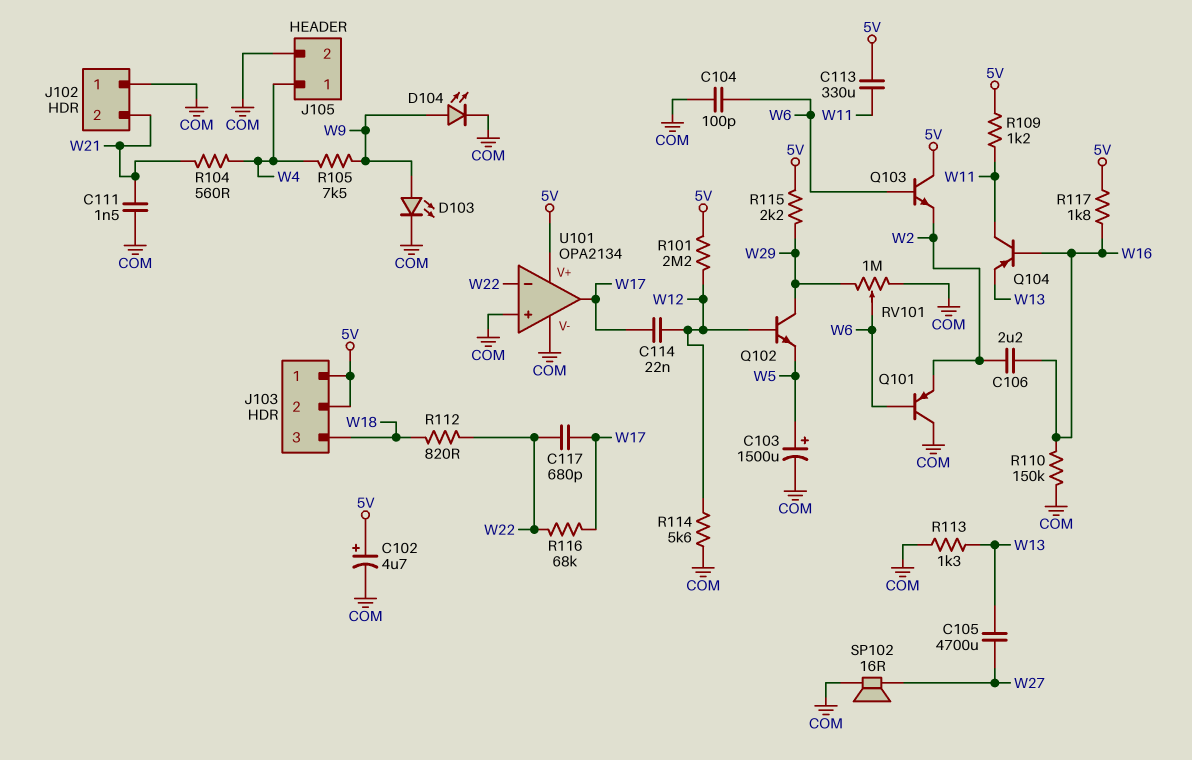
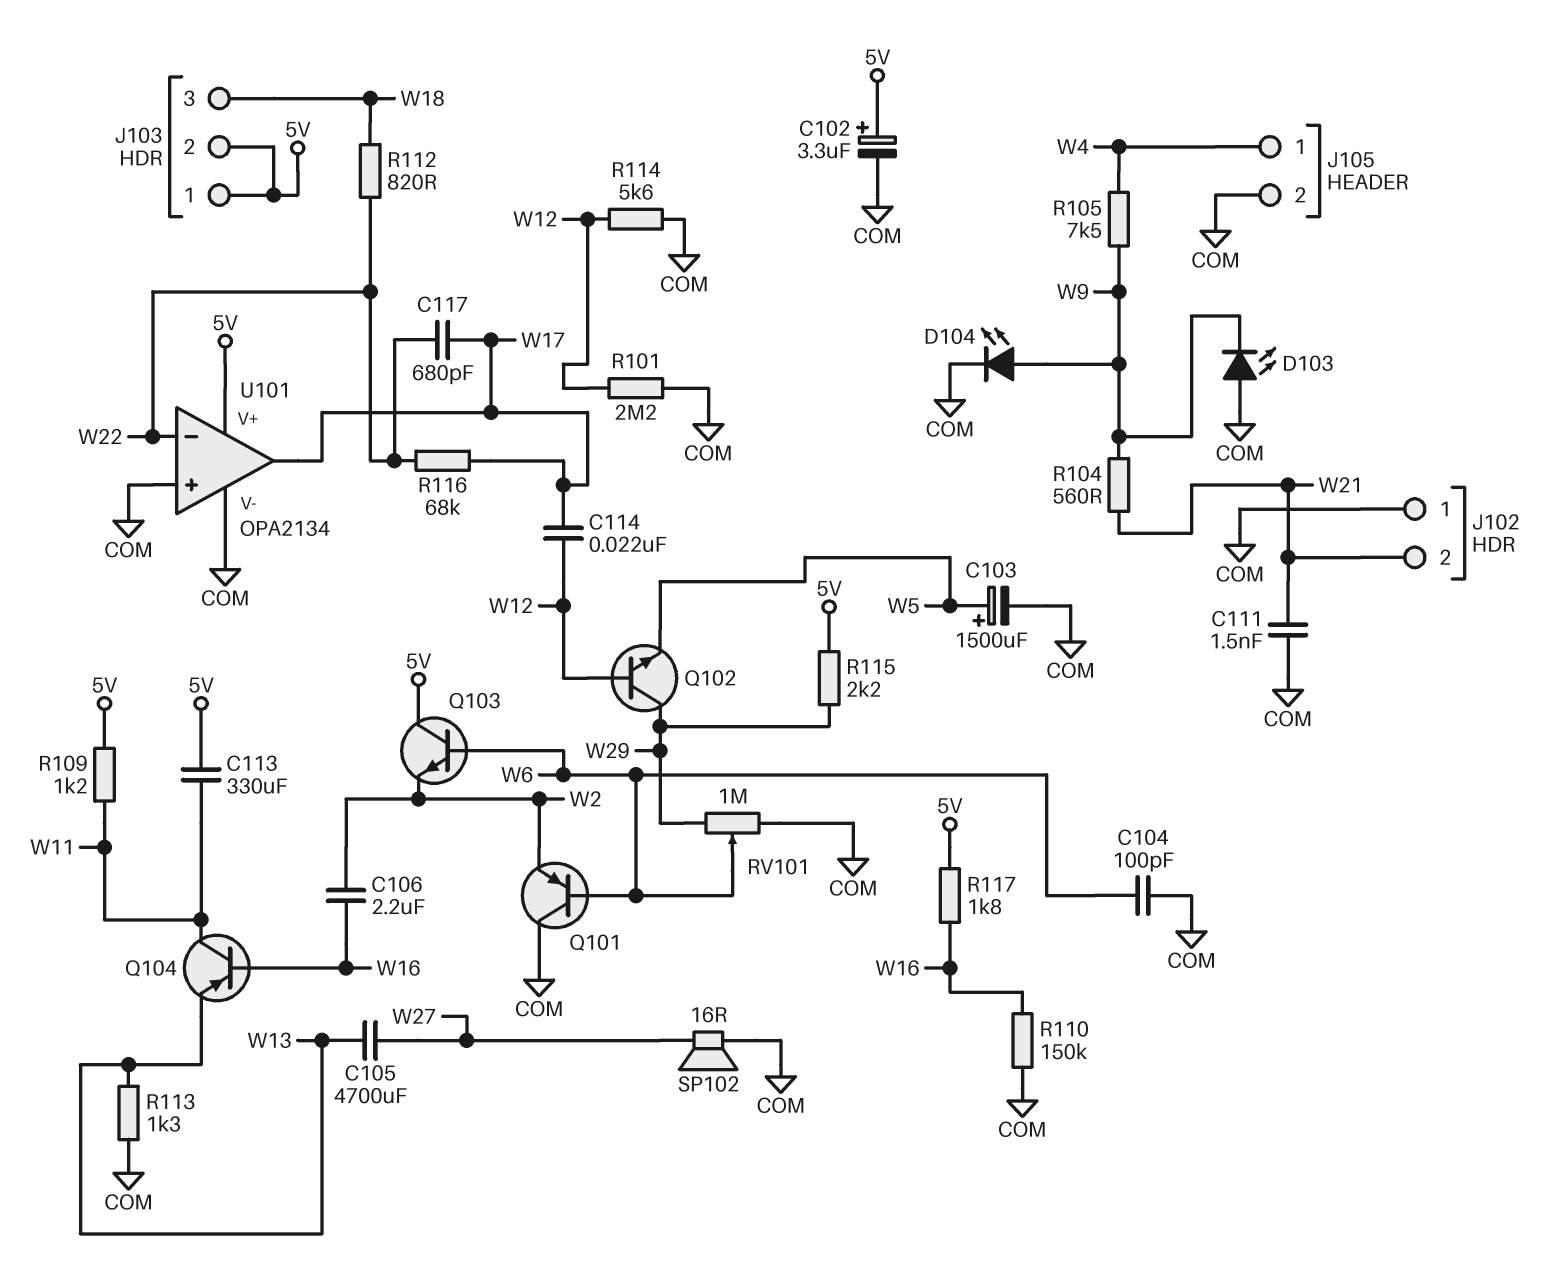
C102: 4.7uF (plus 5V, minus COM) -> 3.3uF (plus 5V, minus COM)
D103: LED (A W9, K COM) -> LED (A COM, K W9)
R101: 2.2M (5V, W12) -> 2.2M (COM, W12)
R104: 560 (W4, W21) -> 560 (W9, W21)

